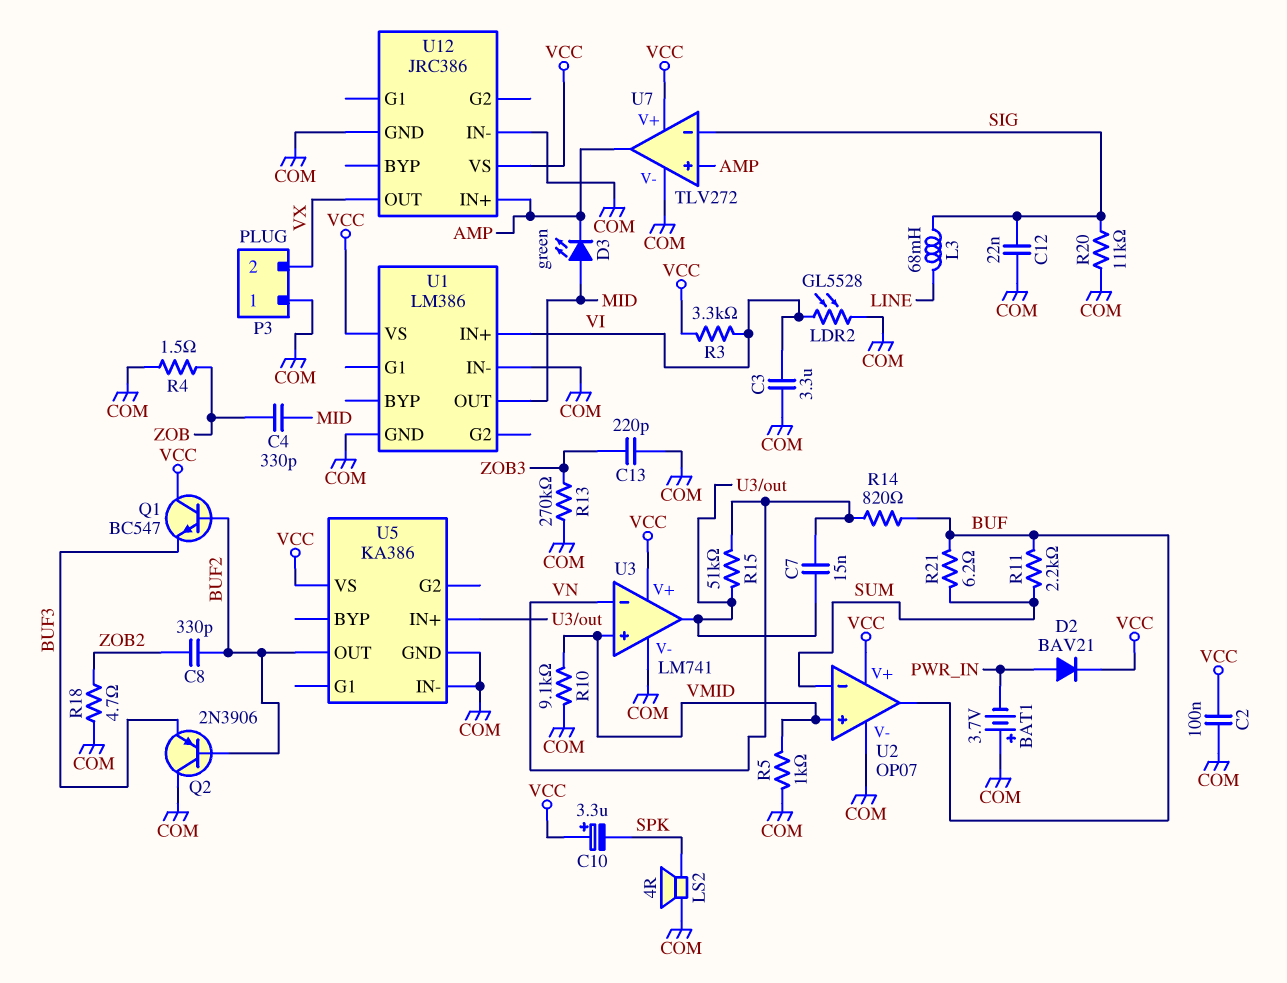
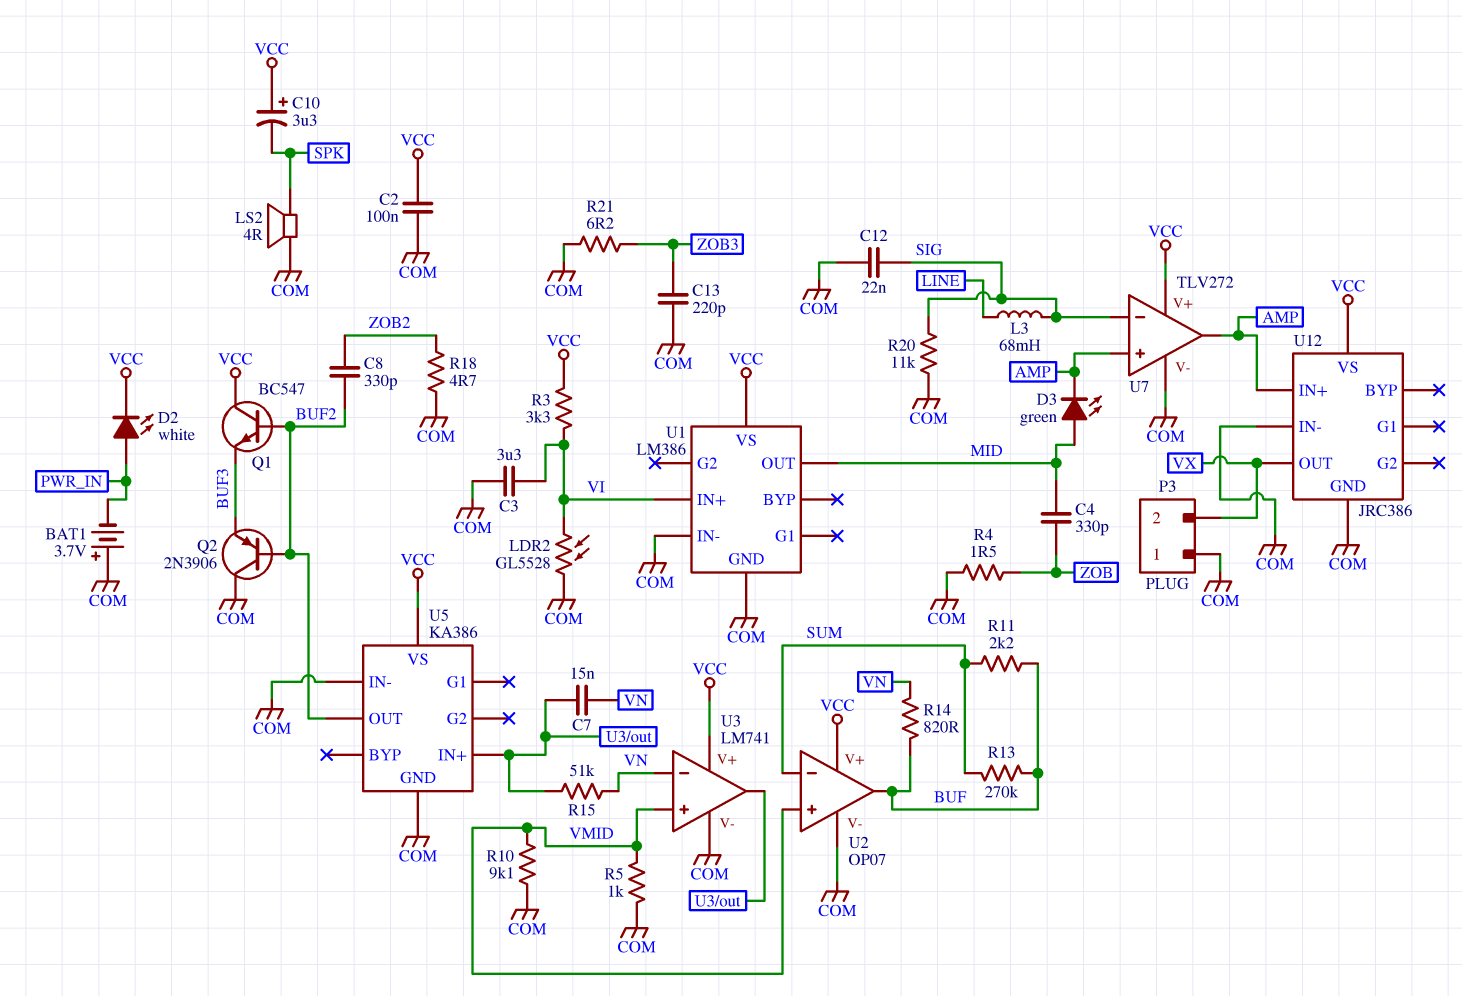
D2: diode BAV21 (A PWR_IN, K VCC) -> LED white (A PWR_IN, K VCC)
R13: 270k (COM, ZOB3) -> 270k (BUF, SUM)
R21: 6.2 (BUF, SUM) -> 6.2 (COM, ZOB3)

